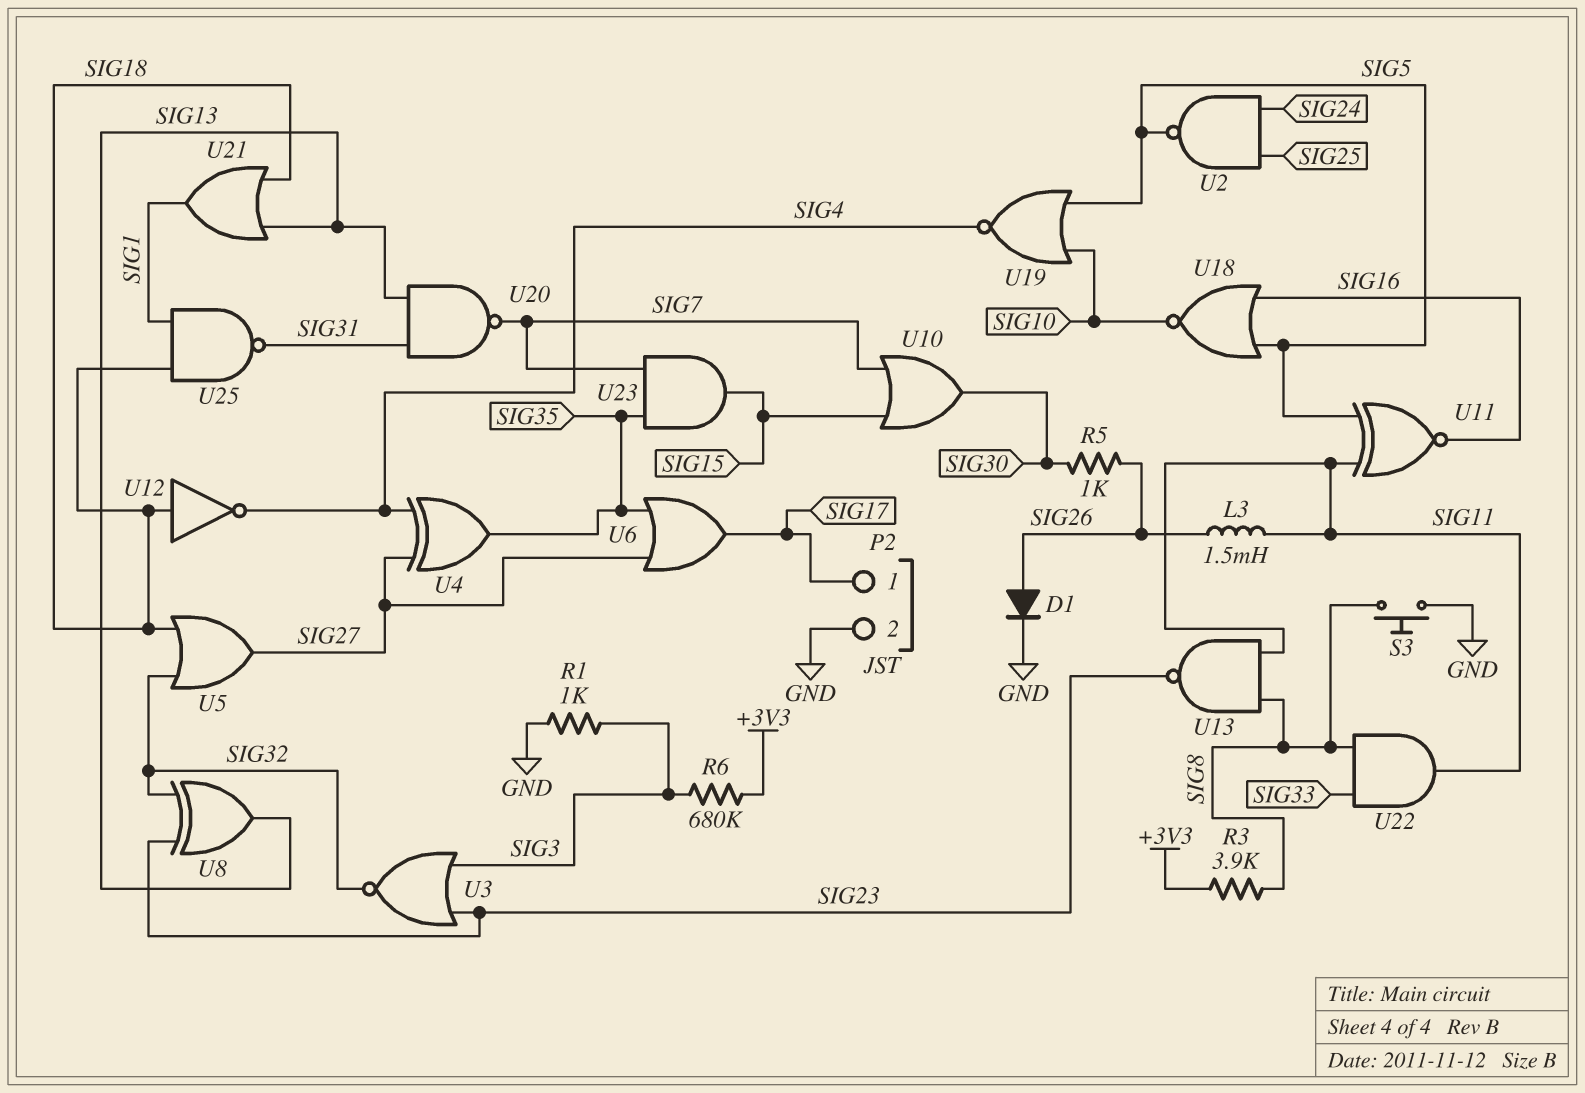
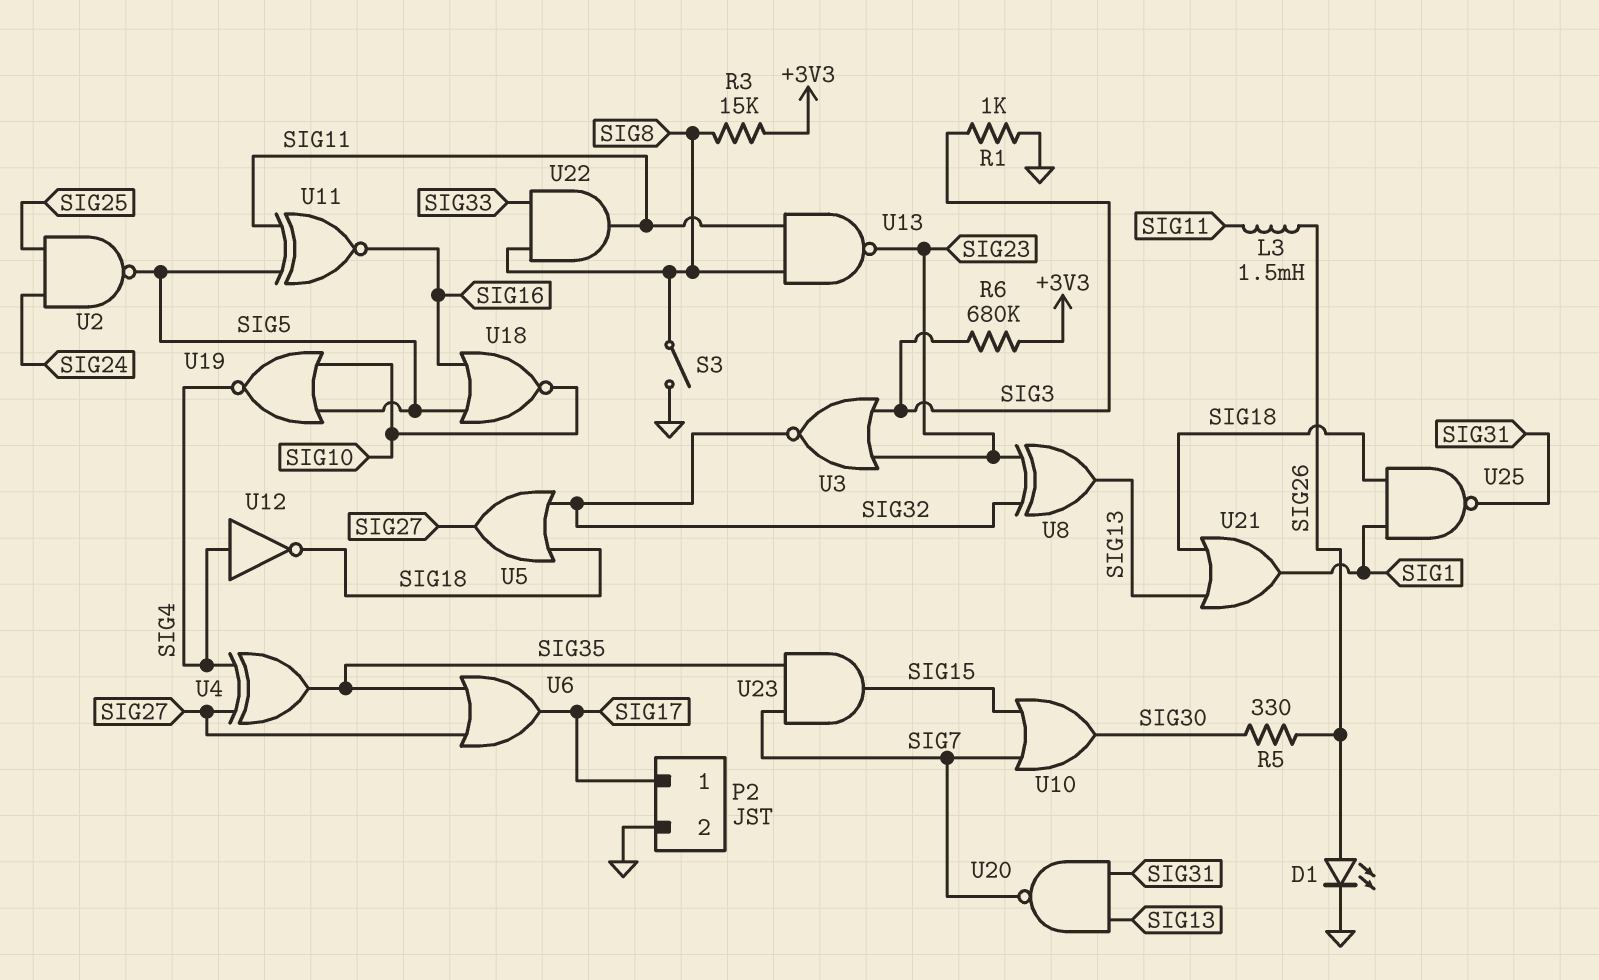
D1: diode (A SIG26, K GND) -> LED (A SIG26, K GND)
R3: 3.9k (+3V3, SIG8) -> 15k (+3V3, SIG8)
R5: 1k (SIG26, SIG30) -> 330 (SIG26, SIG30)
S3: button (GND, SIG8) -> switch (GND, SIG8)
U12: NOT (in SIG18, out SIG4) -> NOT (in SIG4, out SIG18)

